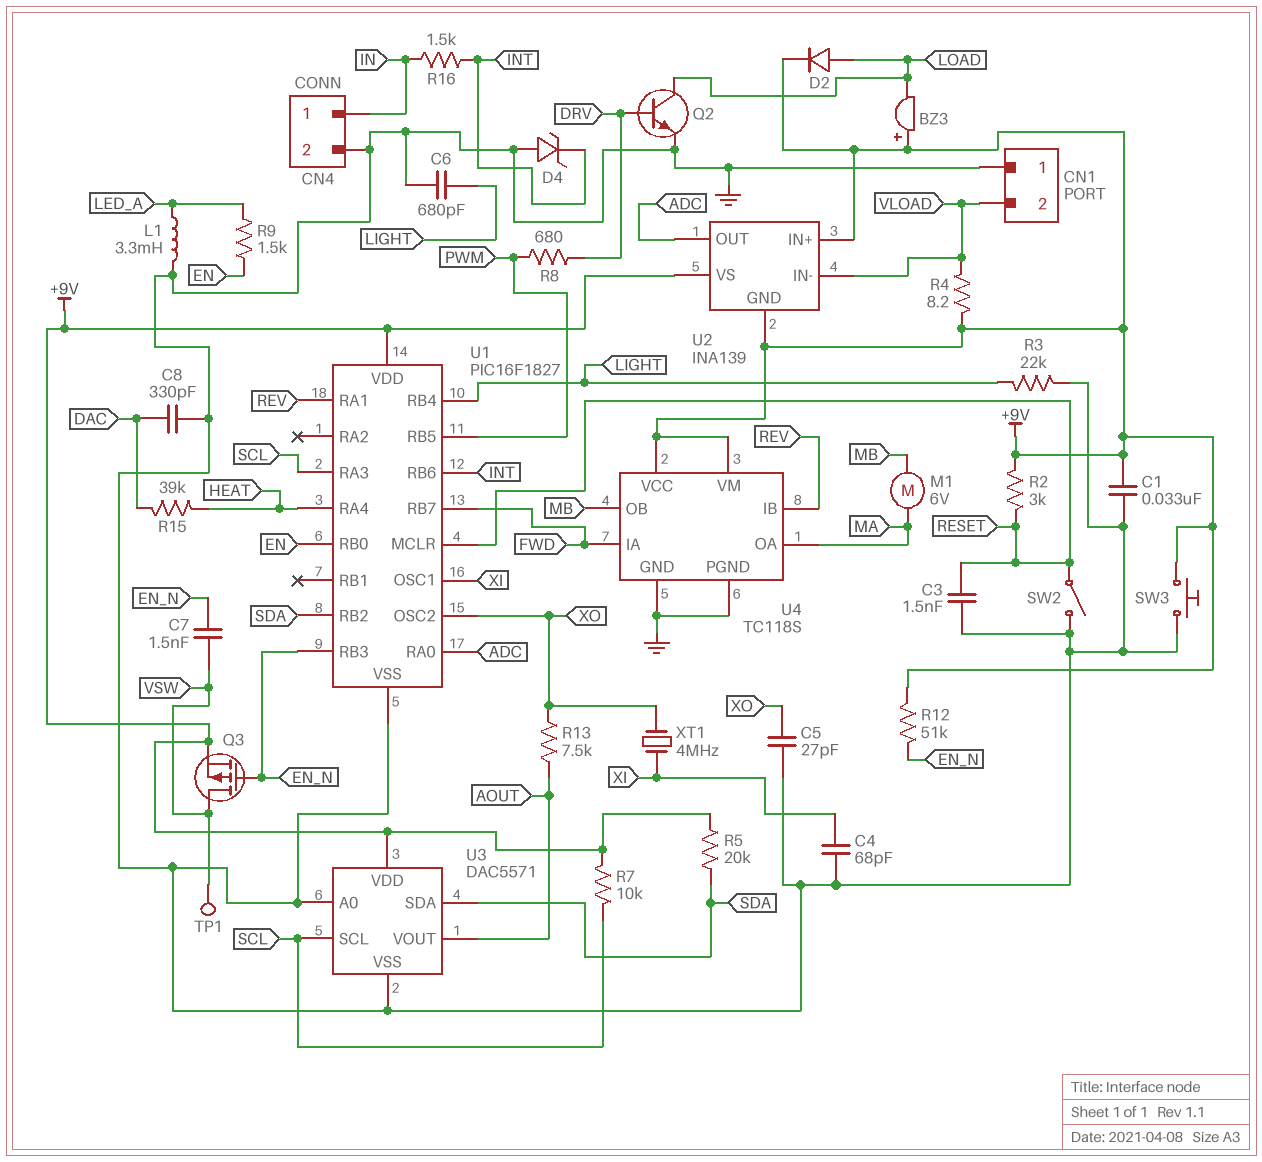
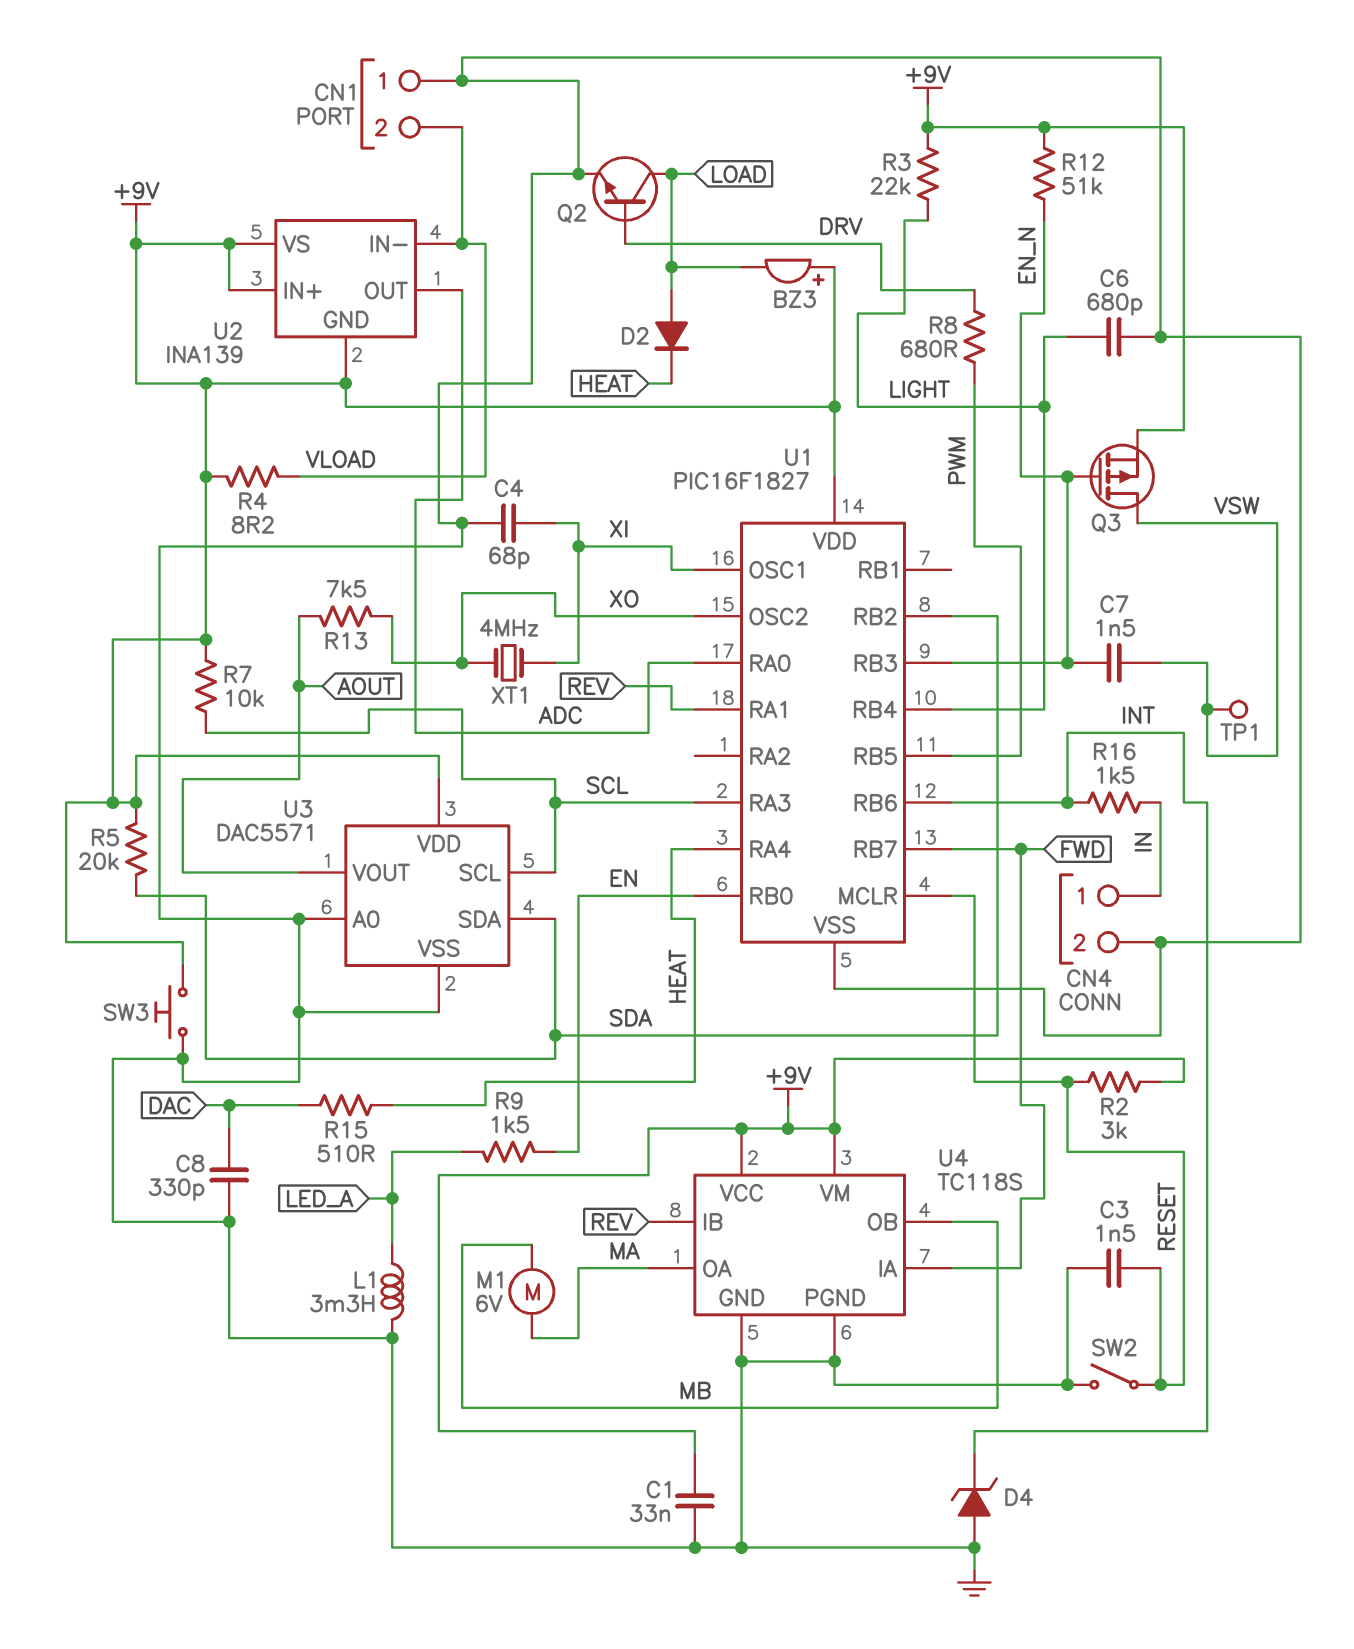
C5: 27pF (GND, XO) -> none
D2: diode (A LOAD, K +9V) -> diode (A LOAD, K HEAT)
R3: 22k (GND, LIGHT) -> 22k (+9V, LIGHT)
R15: 39k (DAC, HEAT) -> 510 (DAC, HEAT)

